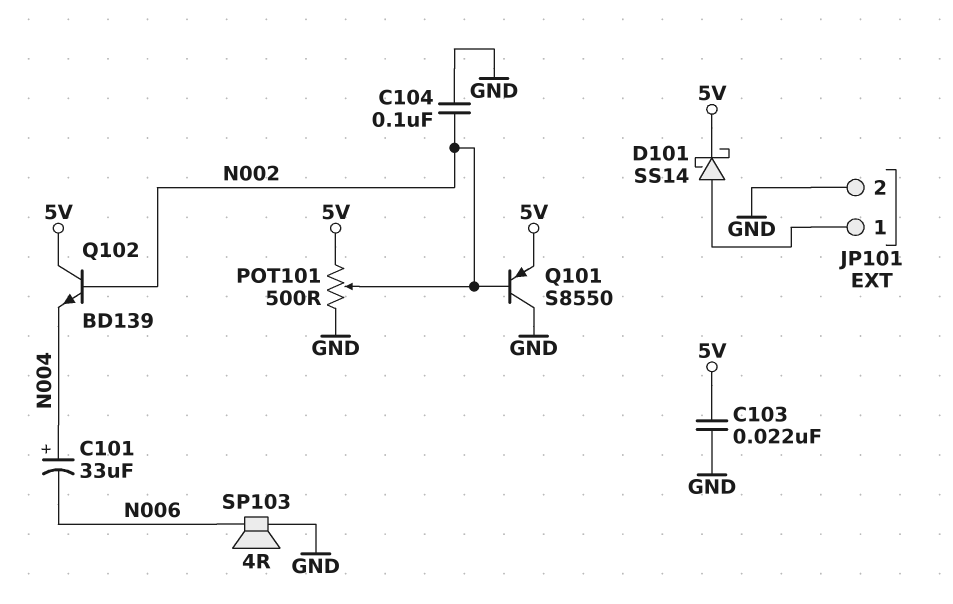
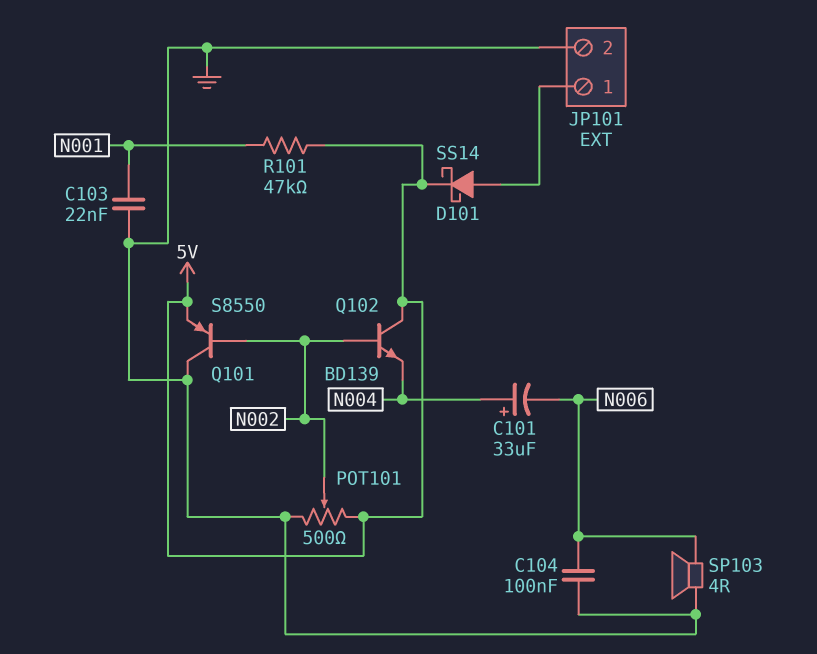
C103: 22nF (5V, GND) -> 22nF (GND, N001)
C104: 100nF (GND, N002) -> 100nF (GND, N006)
R101: none -> 47k (5V, N001)

